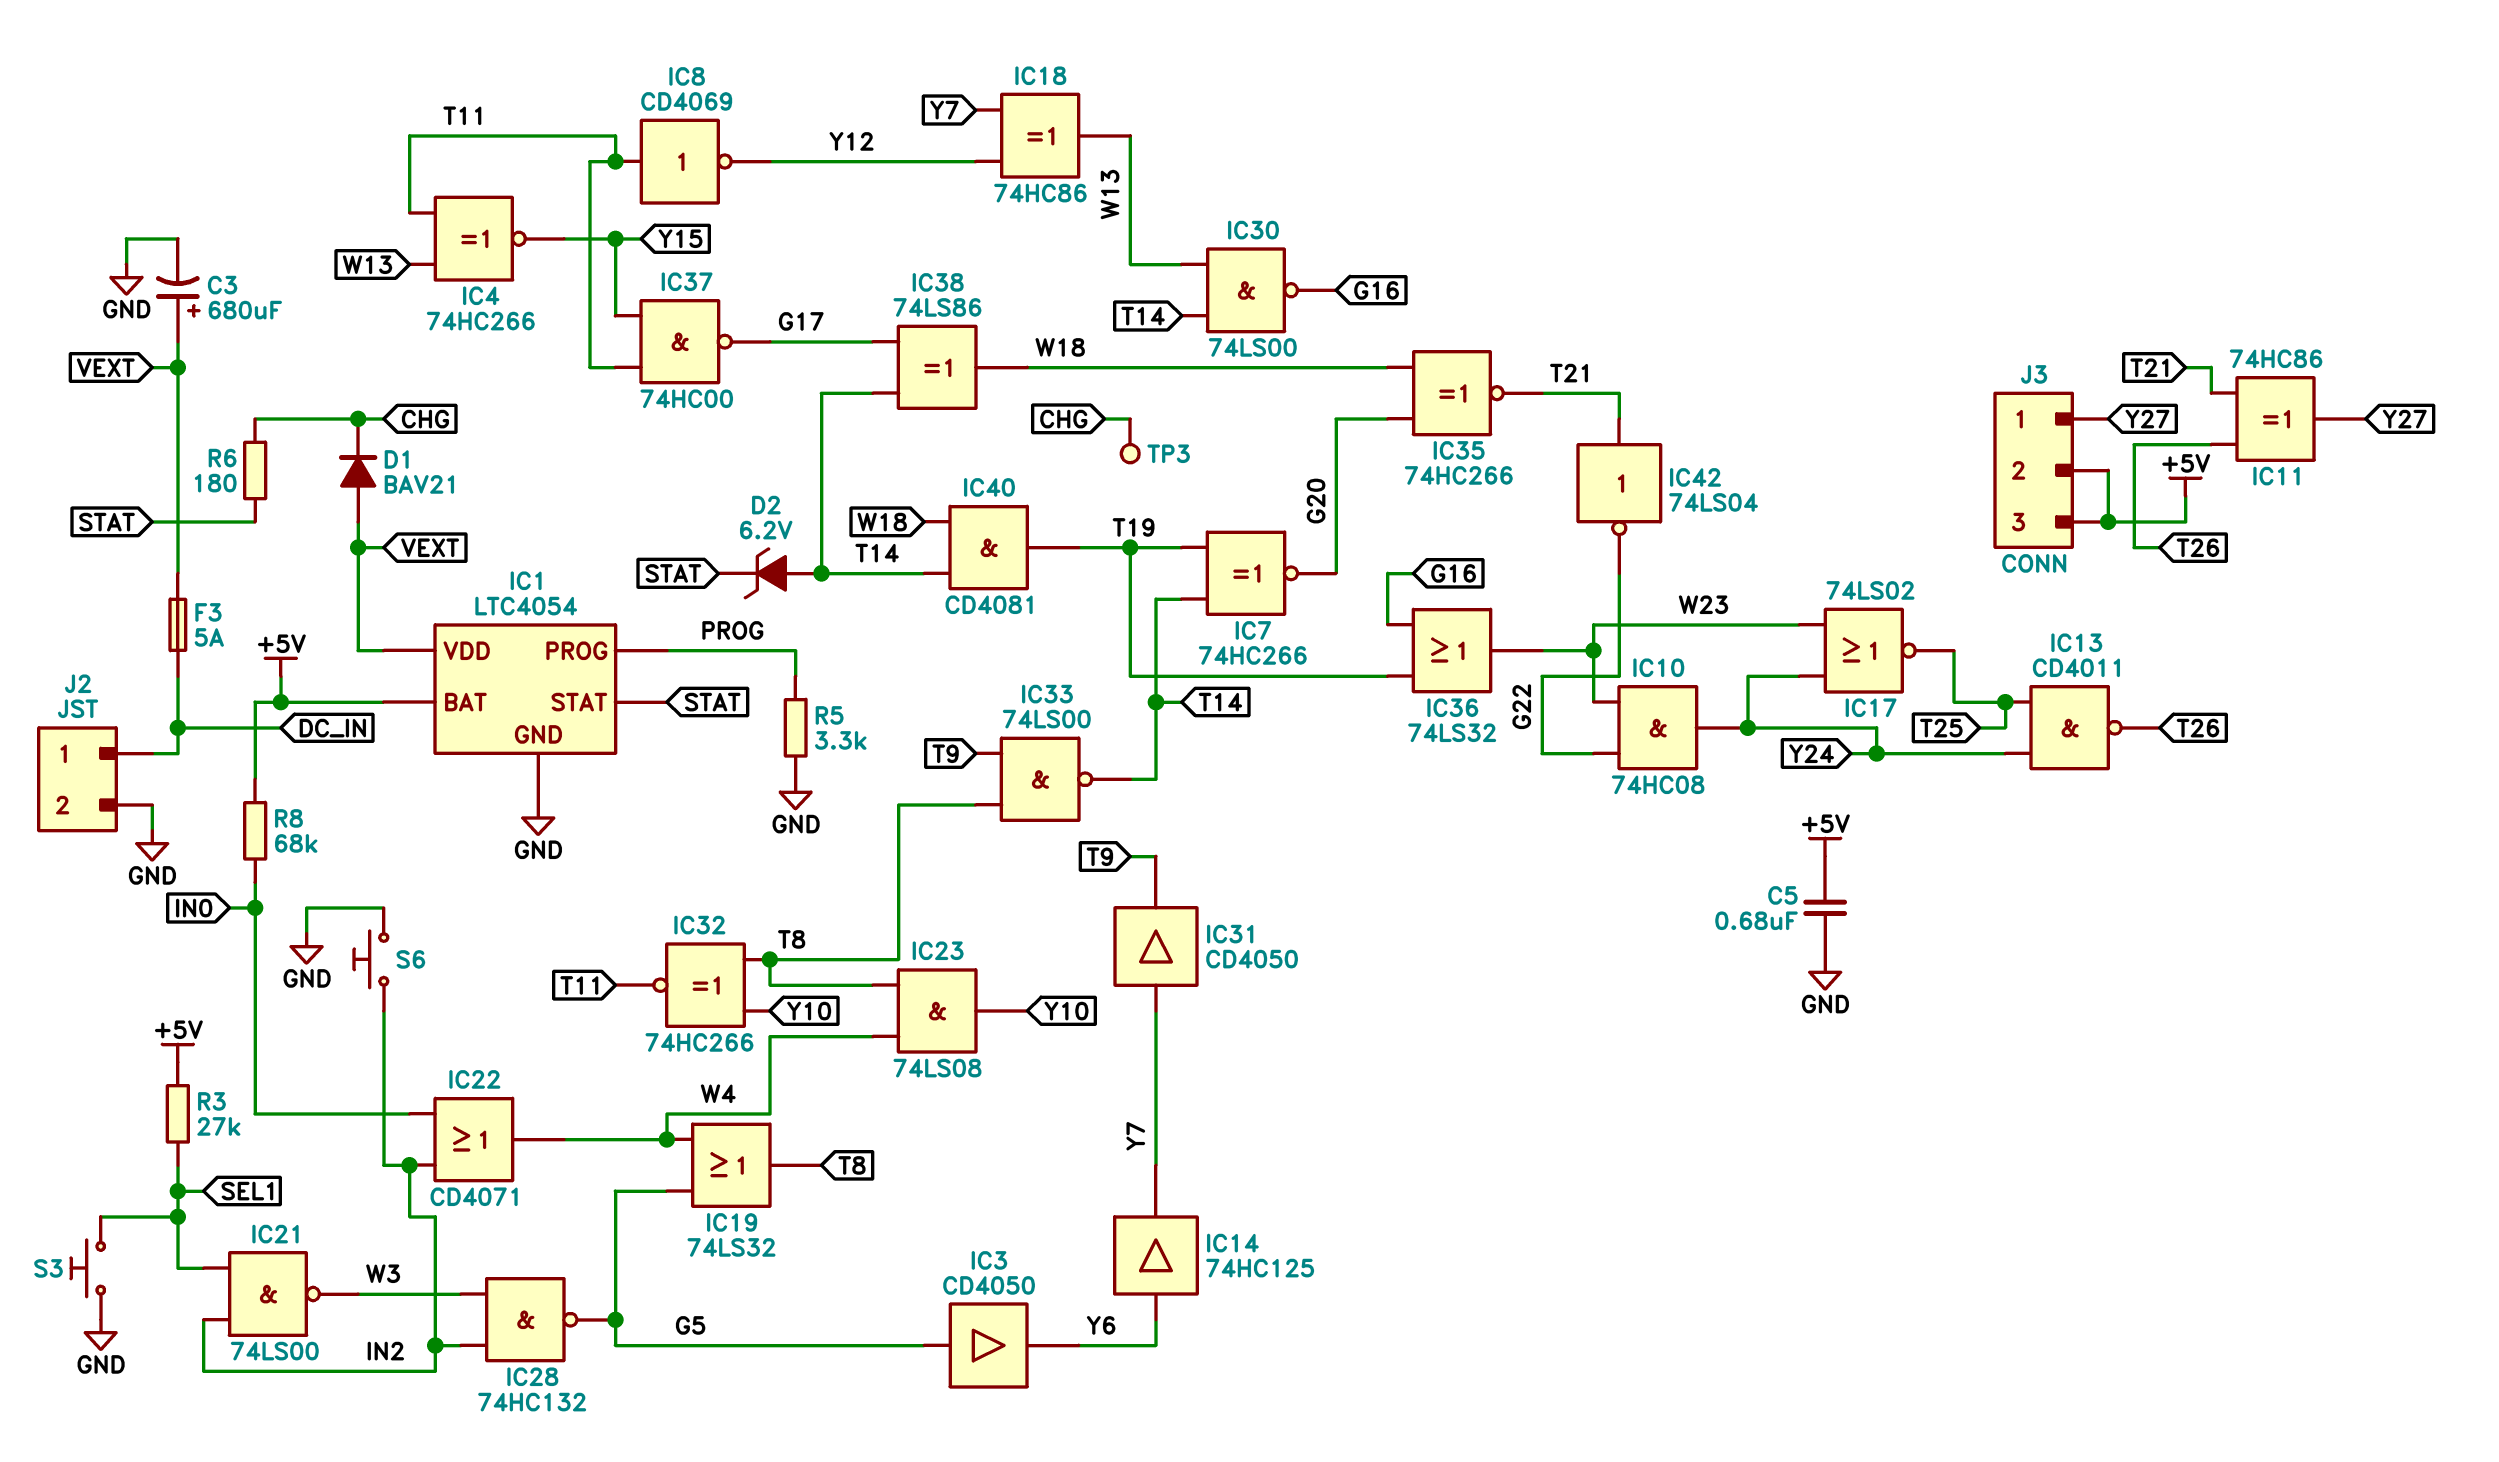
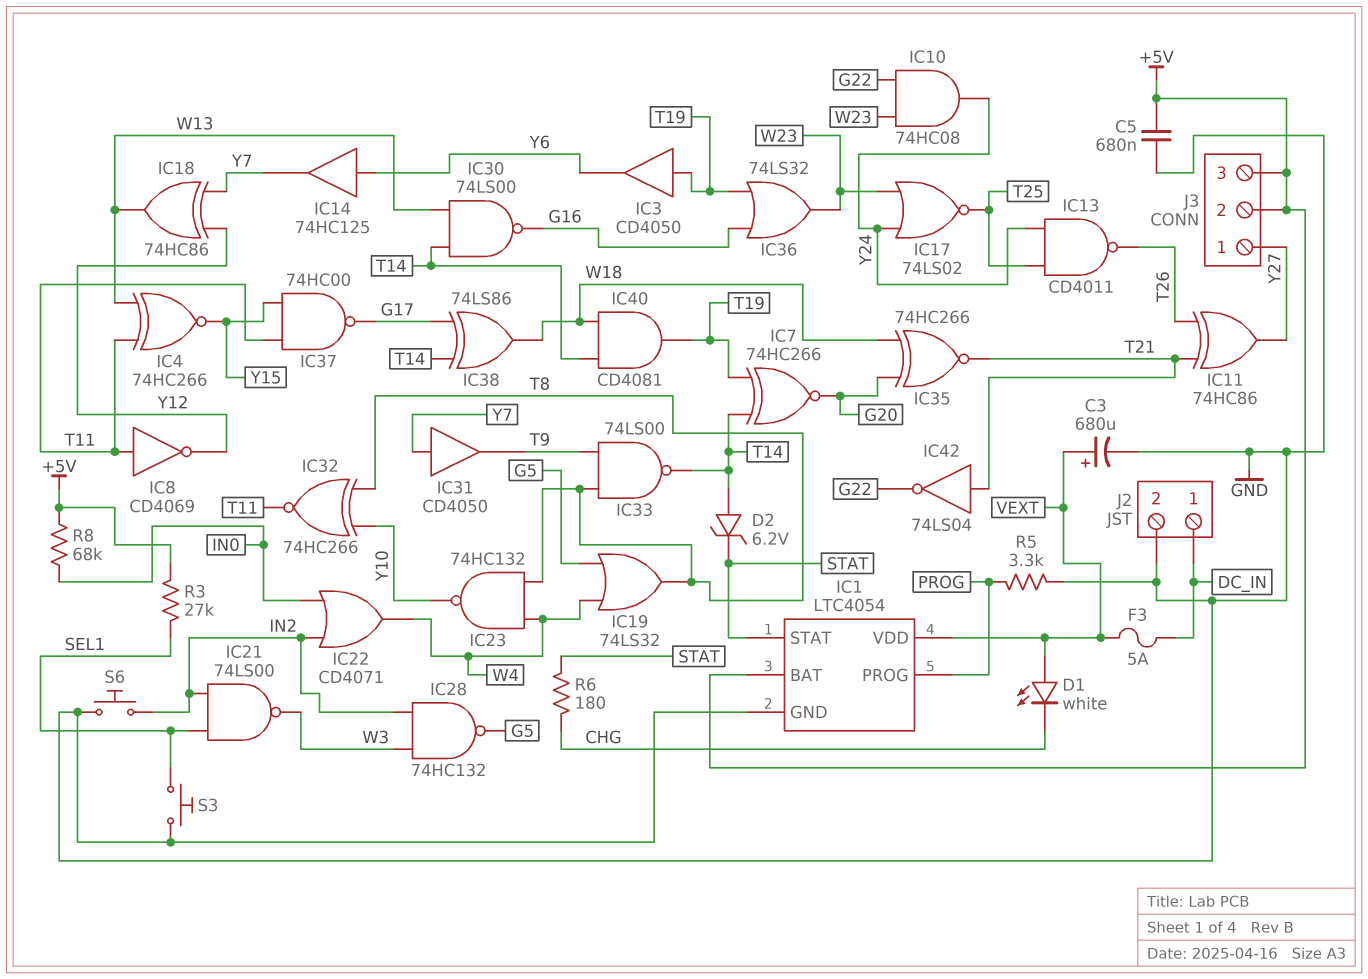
D1: diode BAV21 (A VEXT, K CHG) -> LED white (A VEXT, K CHG)
IC3: buffer CD4050 (in G5, out Y6) -> buffer CD4050 (in T19, out Y6)
IC23: AND 74LS08 (in T8, in W4, out Y10) -> NAND 74HC132 (in T8, in W4, out Y10)
TP3: test point (CHG) -> none

